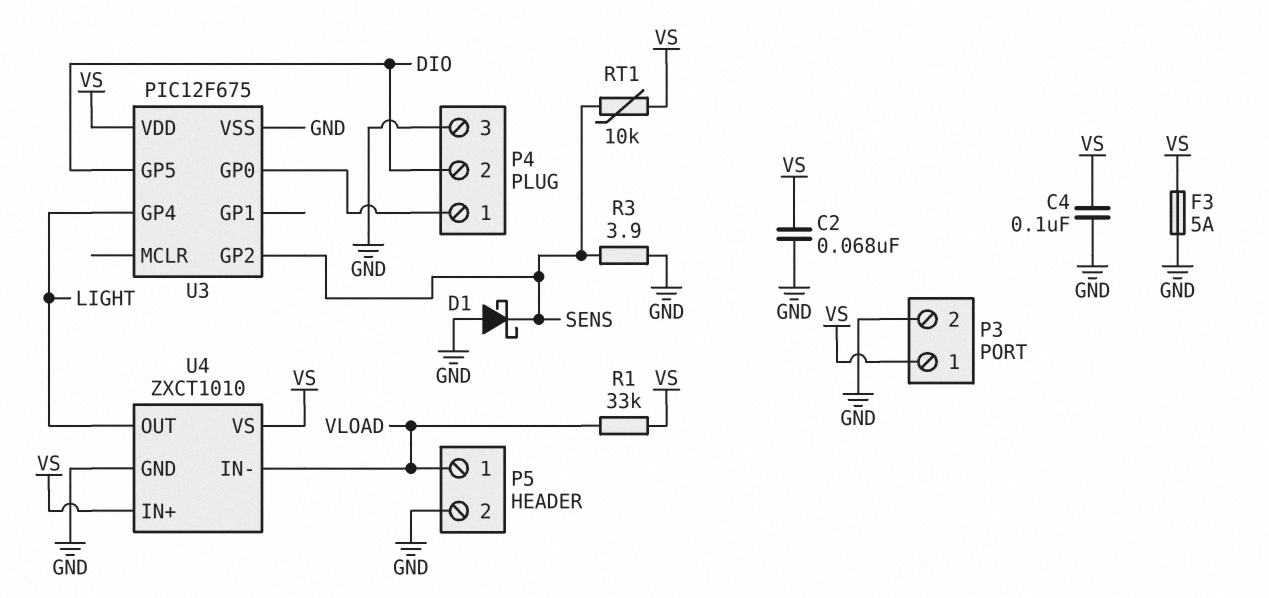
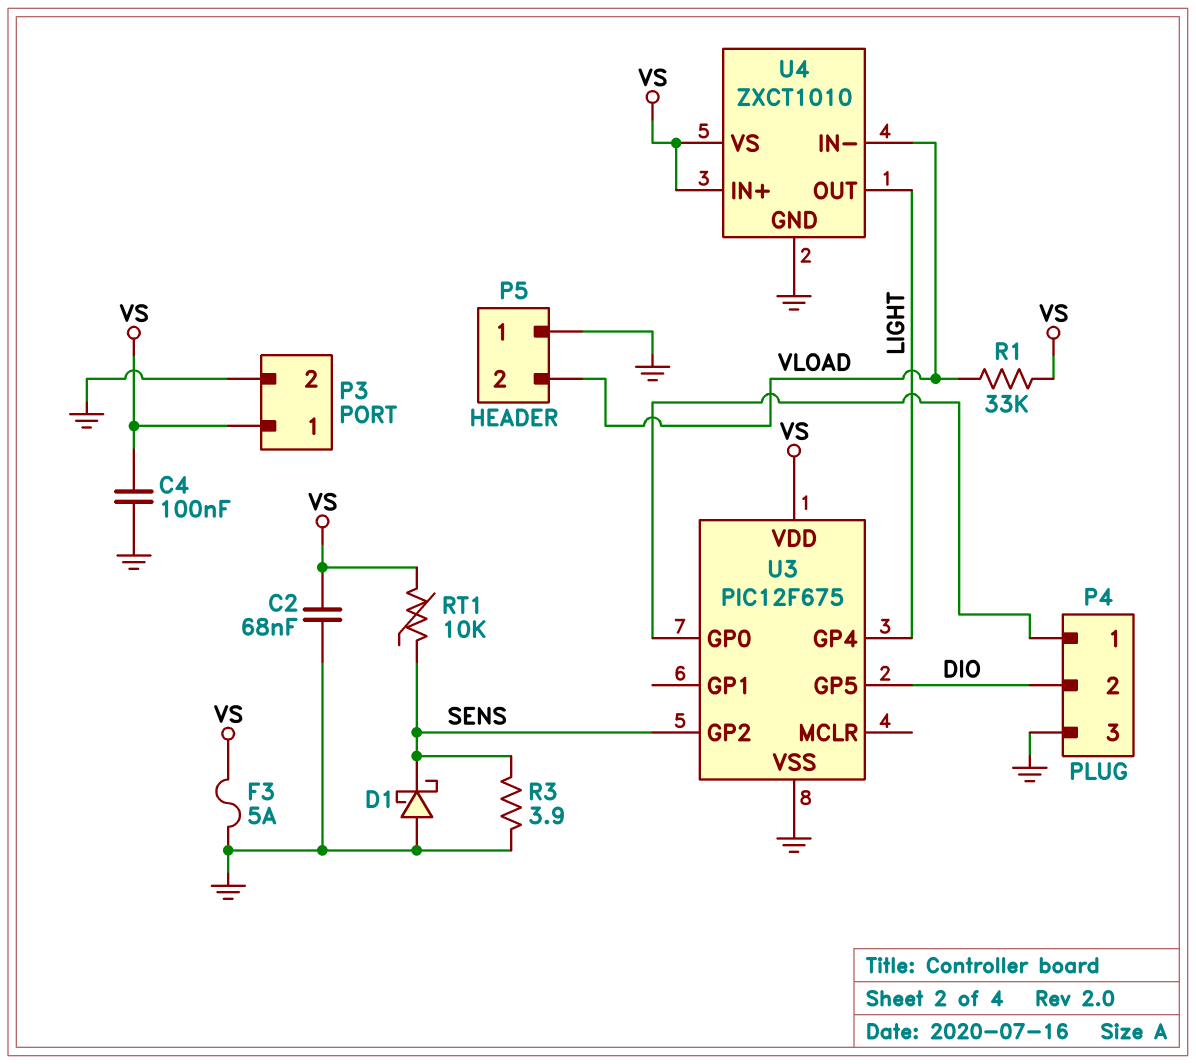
P5 pin 1: VLOAD -> GND
P5 pin 2: GND -> VLOAD

